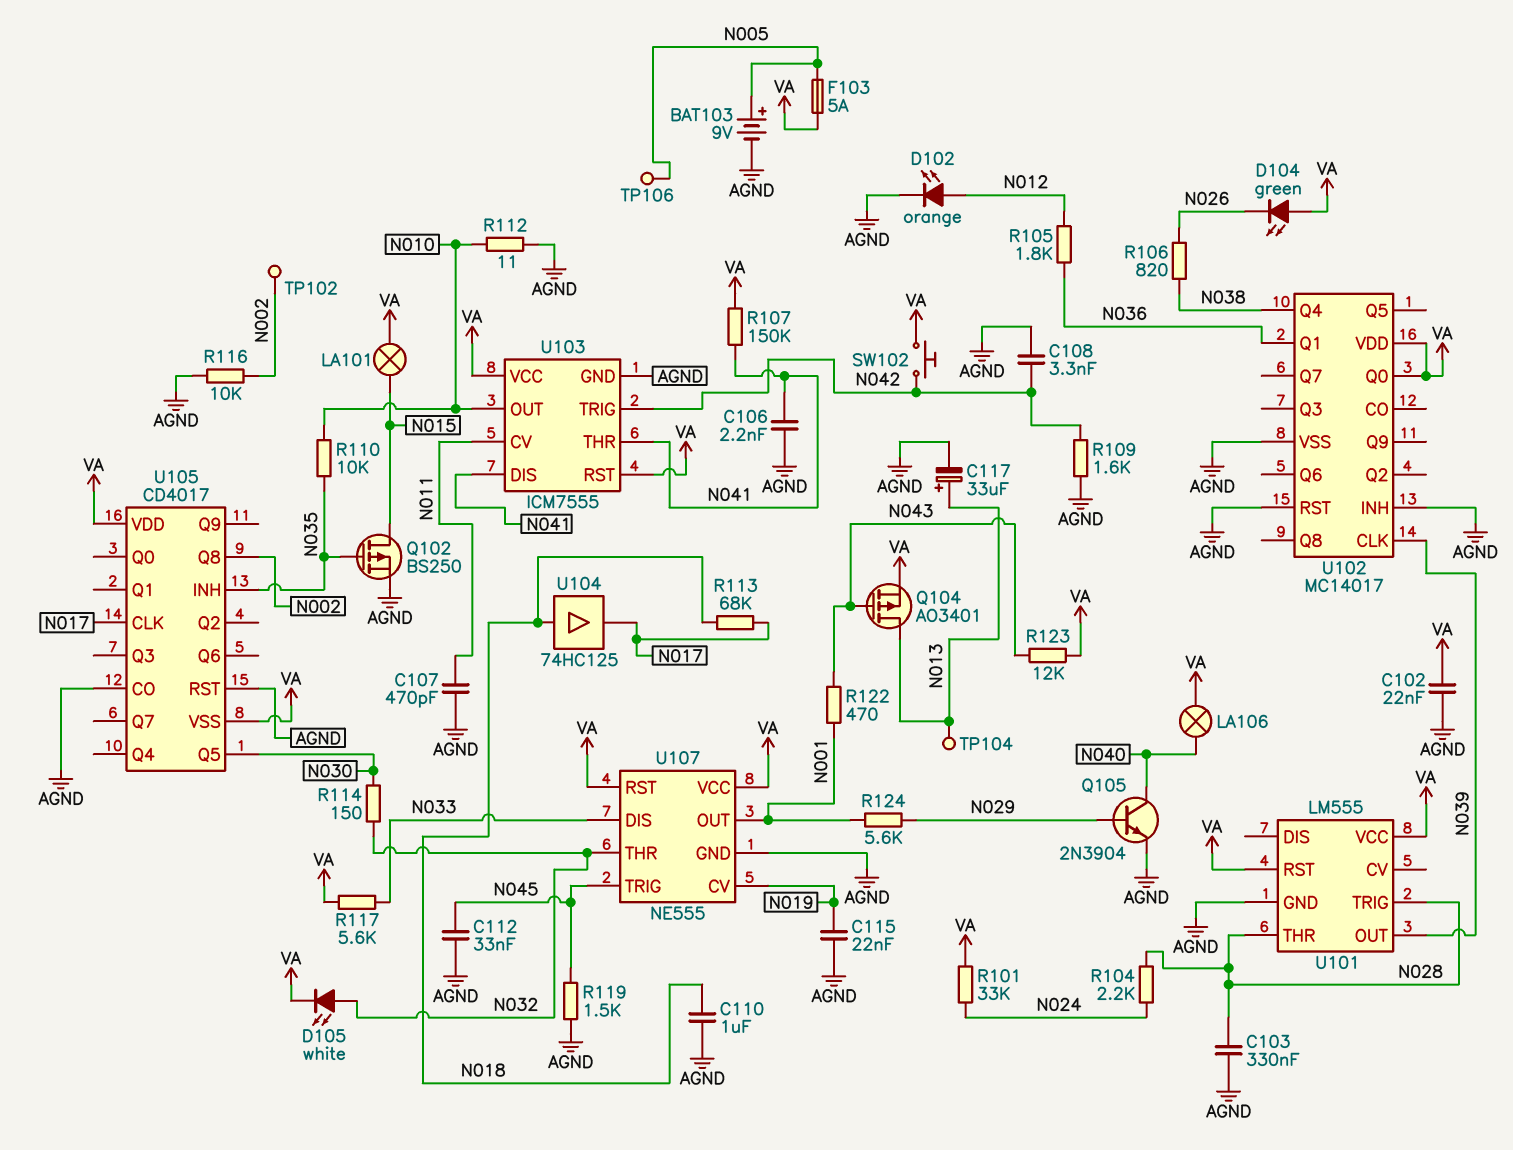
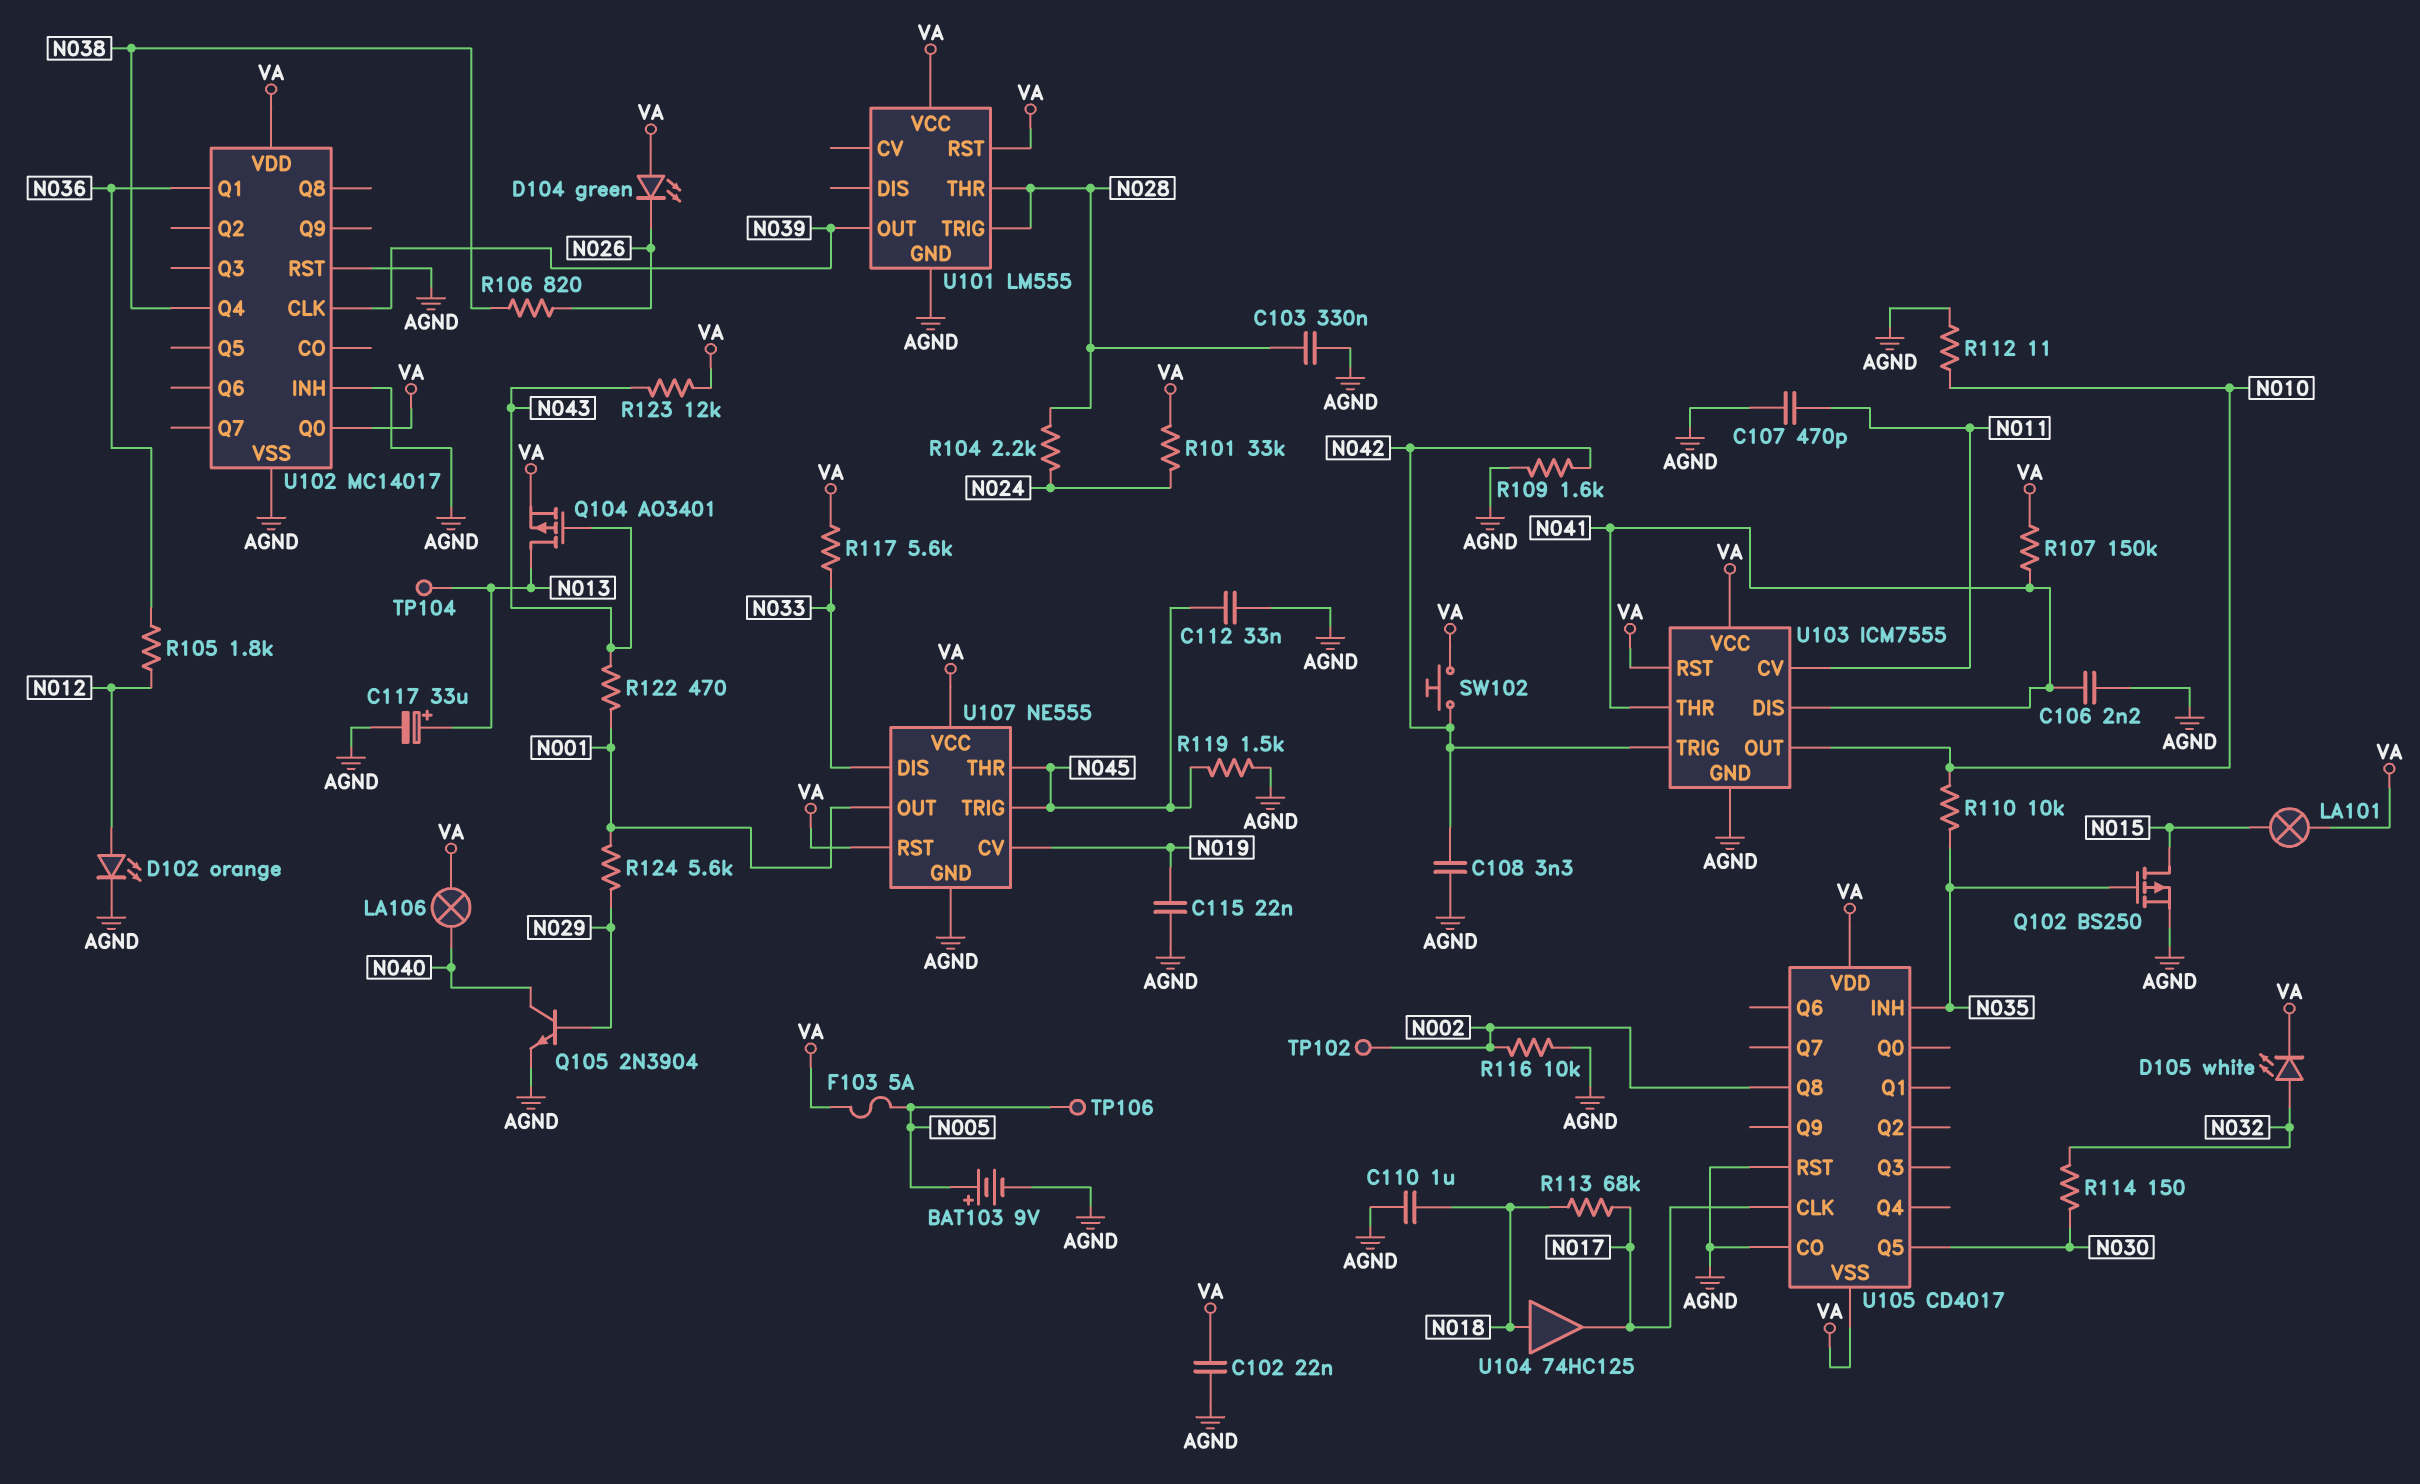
U107 pin THR: N032 -> N045

